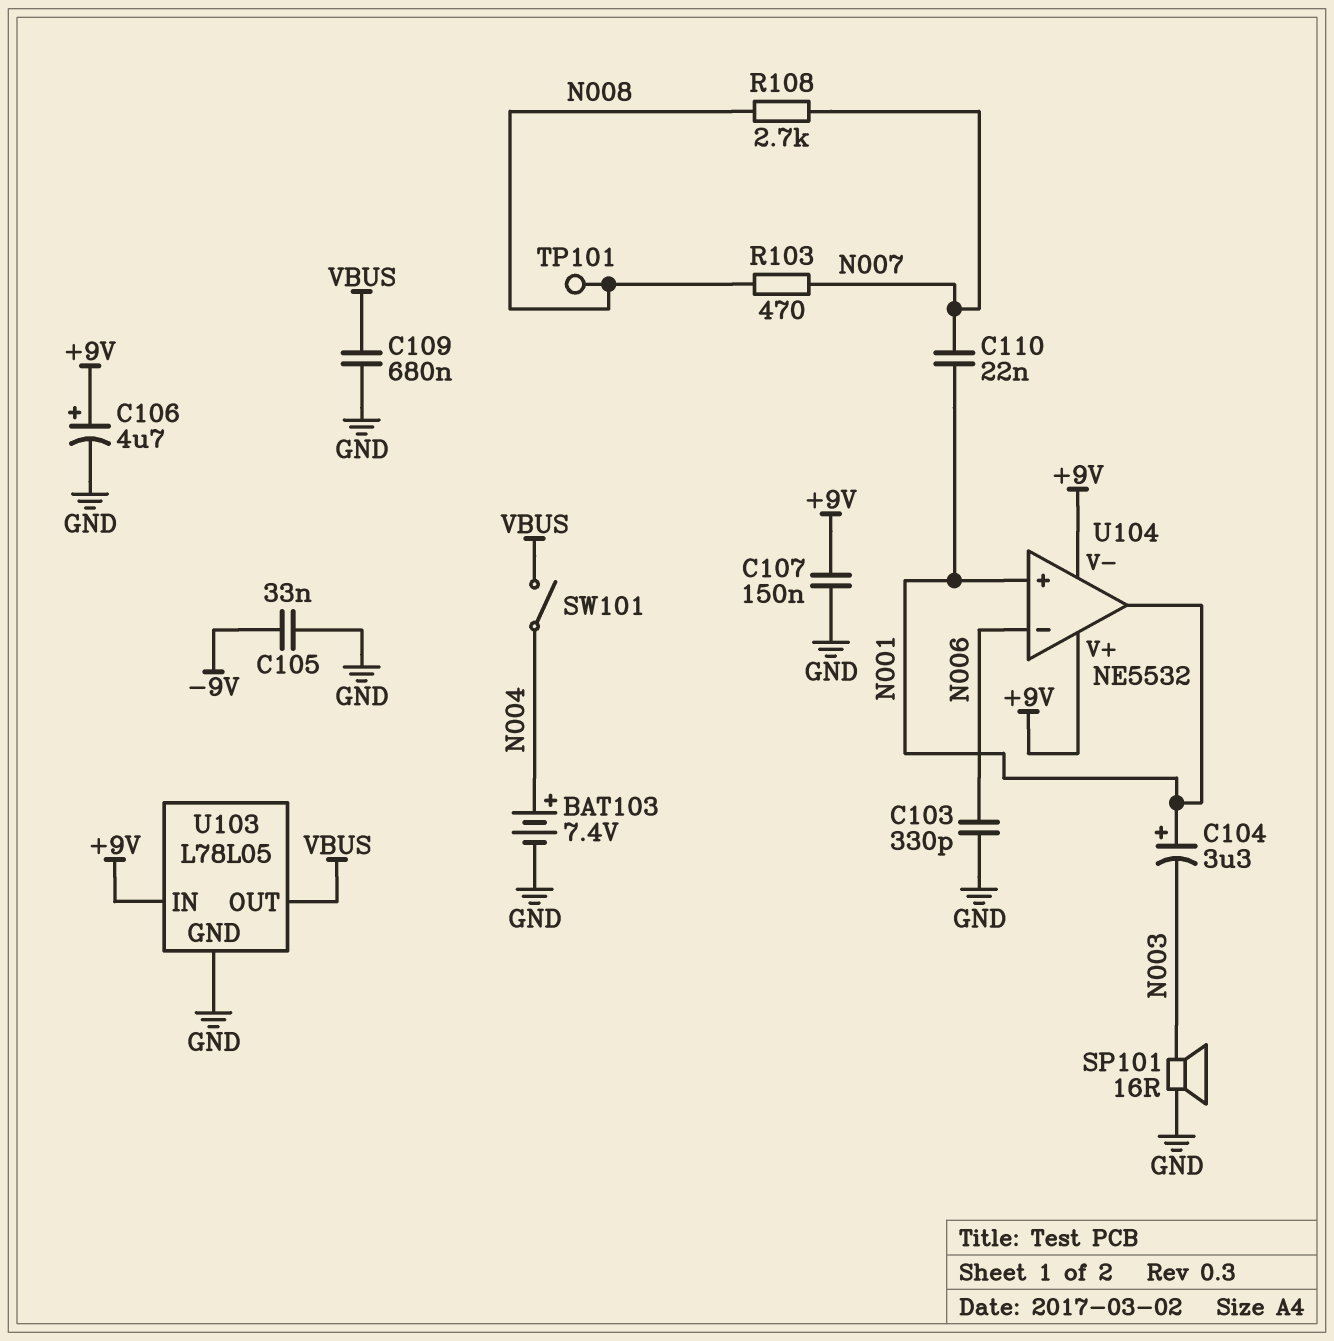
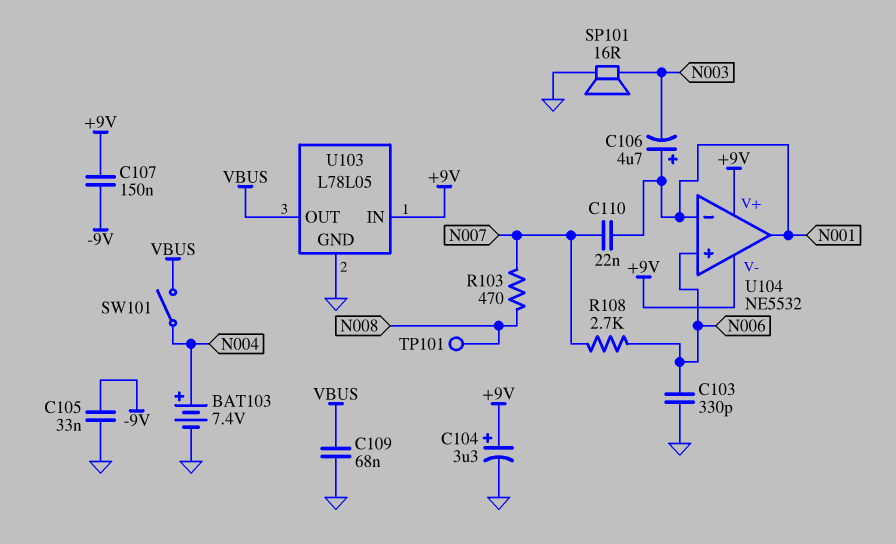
C104: 3.3uF (plus N001, minus N003) -> 3.3uF (plus +9V, minus GND)
C106: 4.7uF (plus +9V, minus GND) -> 4.7uF (plus N001, minus N003)
C107: 150nF (+9V, GND) -> 150nF (+9V, -9V)
C109: 680nF (GND, VBUS) -> 68nF (GND, VBUS)
R108: 2.7k (N007, N008) -> 2.7k (N006, N007)
U104 pin in+: N001 -> N006
U104 pin in-: N006 -> N001

